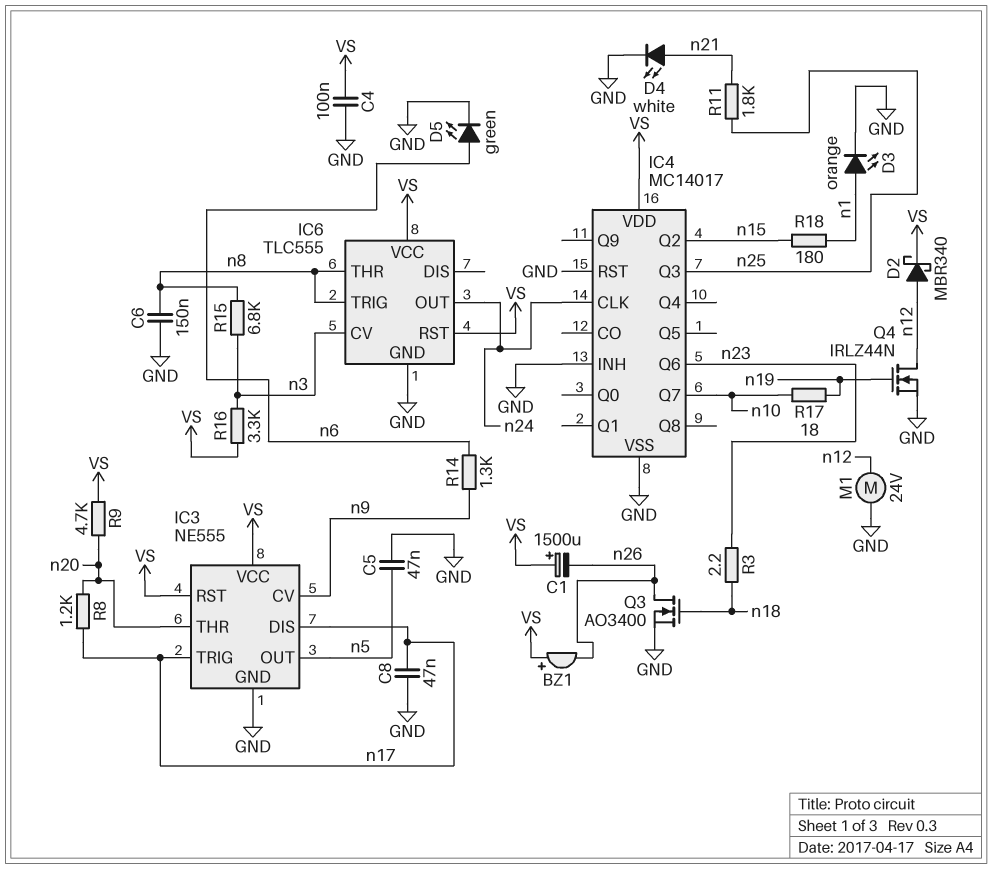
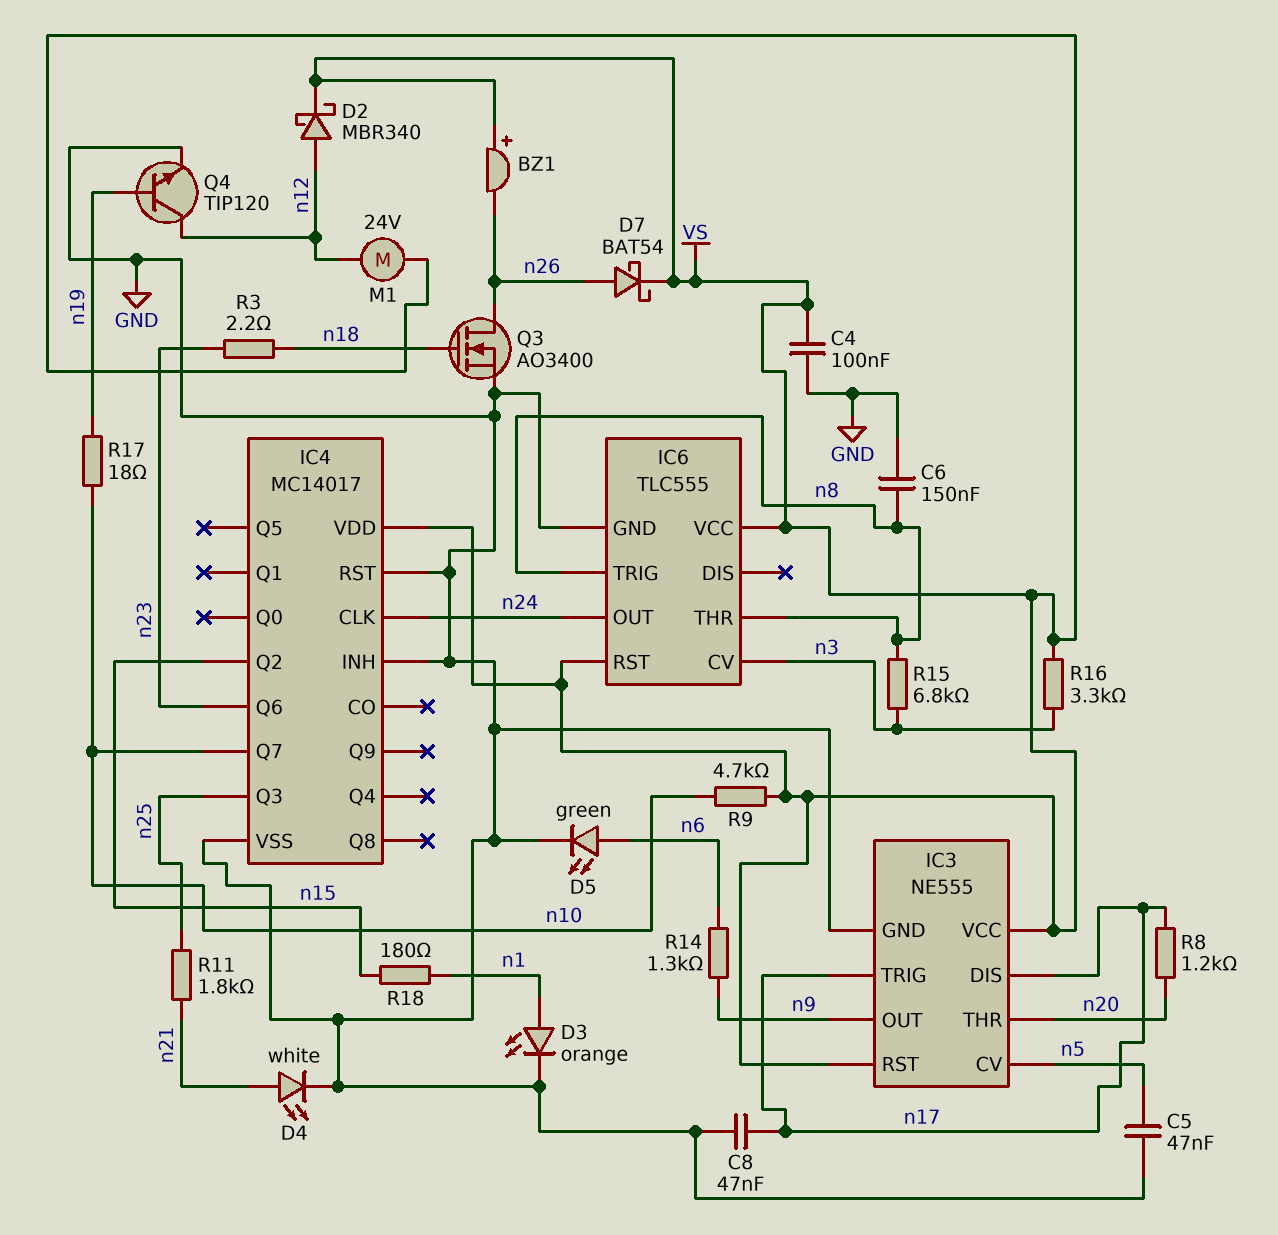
C1: 1500uF (plus VS, minus n26) -> none
D7: none -> schottky BAT54 (A n26, K VS)
IC3 pin CV: n9 -> n5
IC3 pin OUT: n5 -> n9
M1: motor 24V (GND, n12) -> motor 24V (VS, n12)
Q4: NMOS IRLZ44N (G n19, D n12, S GND) -> NPN TIP120 (B n19, C n12, E GND)
R9: 4.7k (VS, n20) -> 4.7k (VS, n10)

